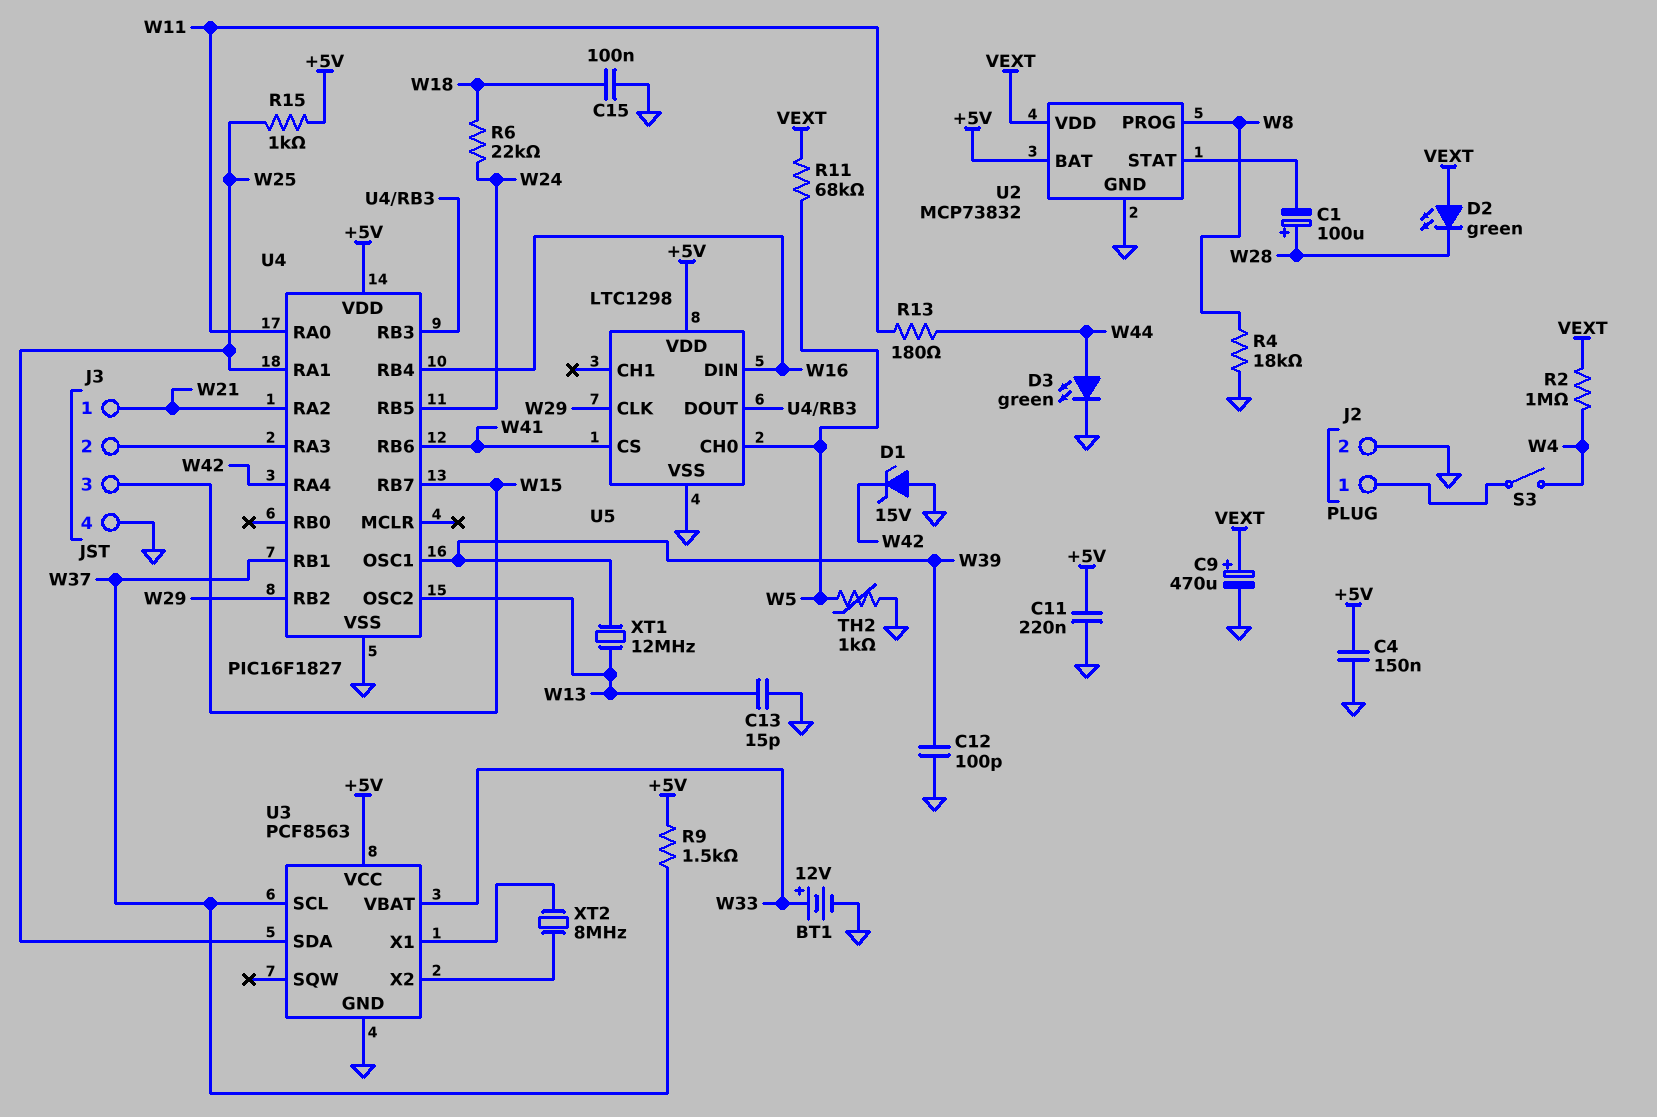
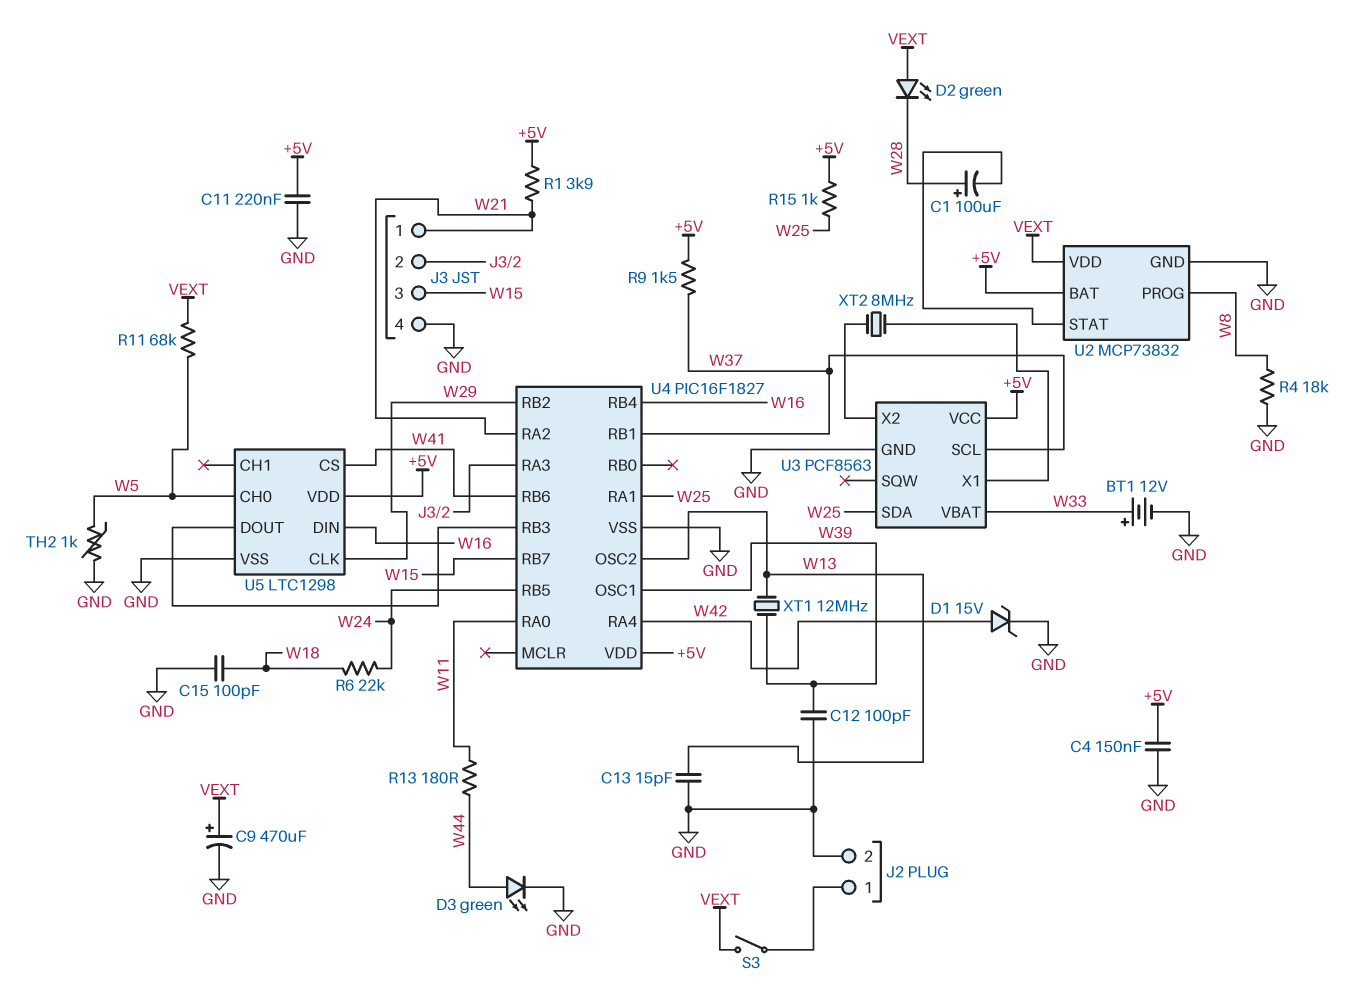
C15: 100nF (GND, W18) -> 100pF (GND, W18)
D1: zener 15V (A GND, K W42) -> zener 15V (A W42, K GND)
R1: none -> 3.9k (+5V, W21)
R2: 1M (VEXT, W4) -> none
S3: switch (J2/1, W4) -> switch (J2/1, VEXT)

